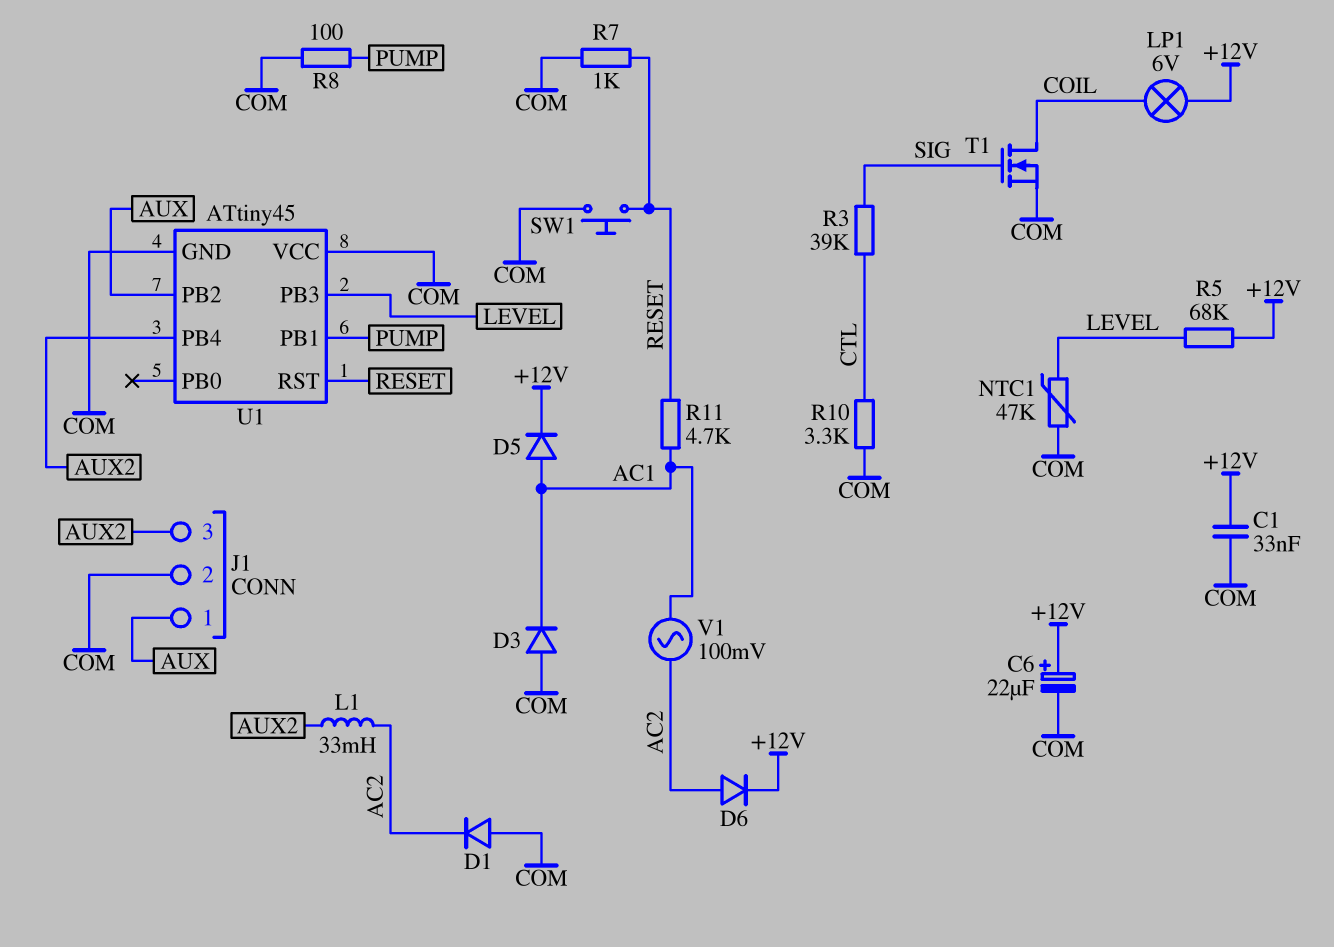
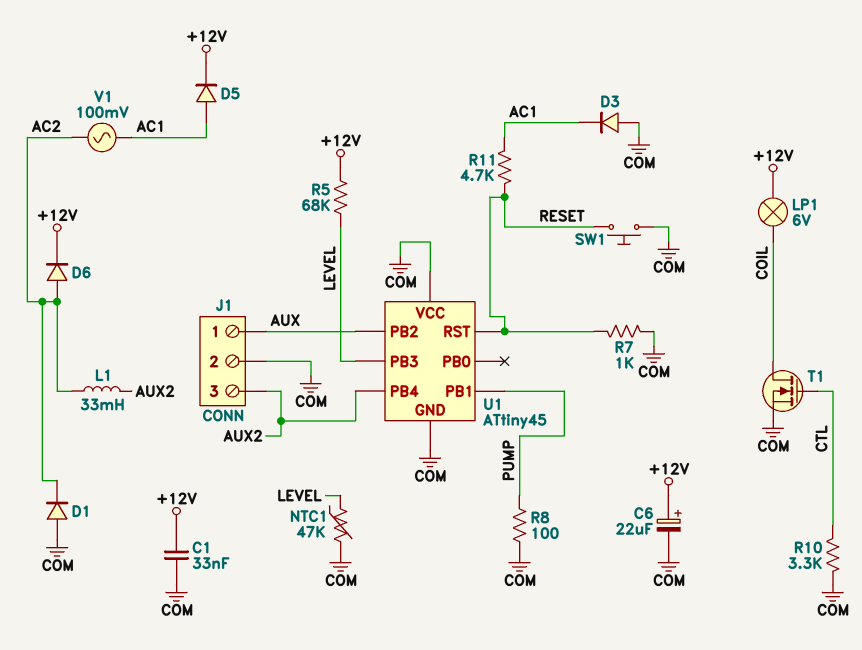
R3: 39k (CTL, SIG) -> none
T1: NMOS (G SIG, D COIL, S COM) -> NMOS (G CTL, D COIL, S COM)

